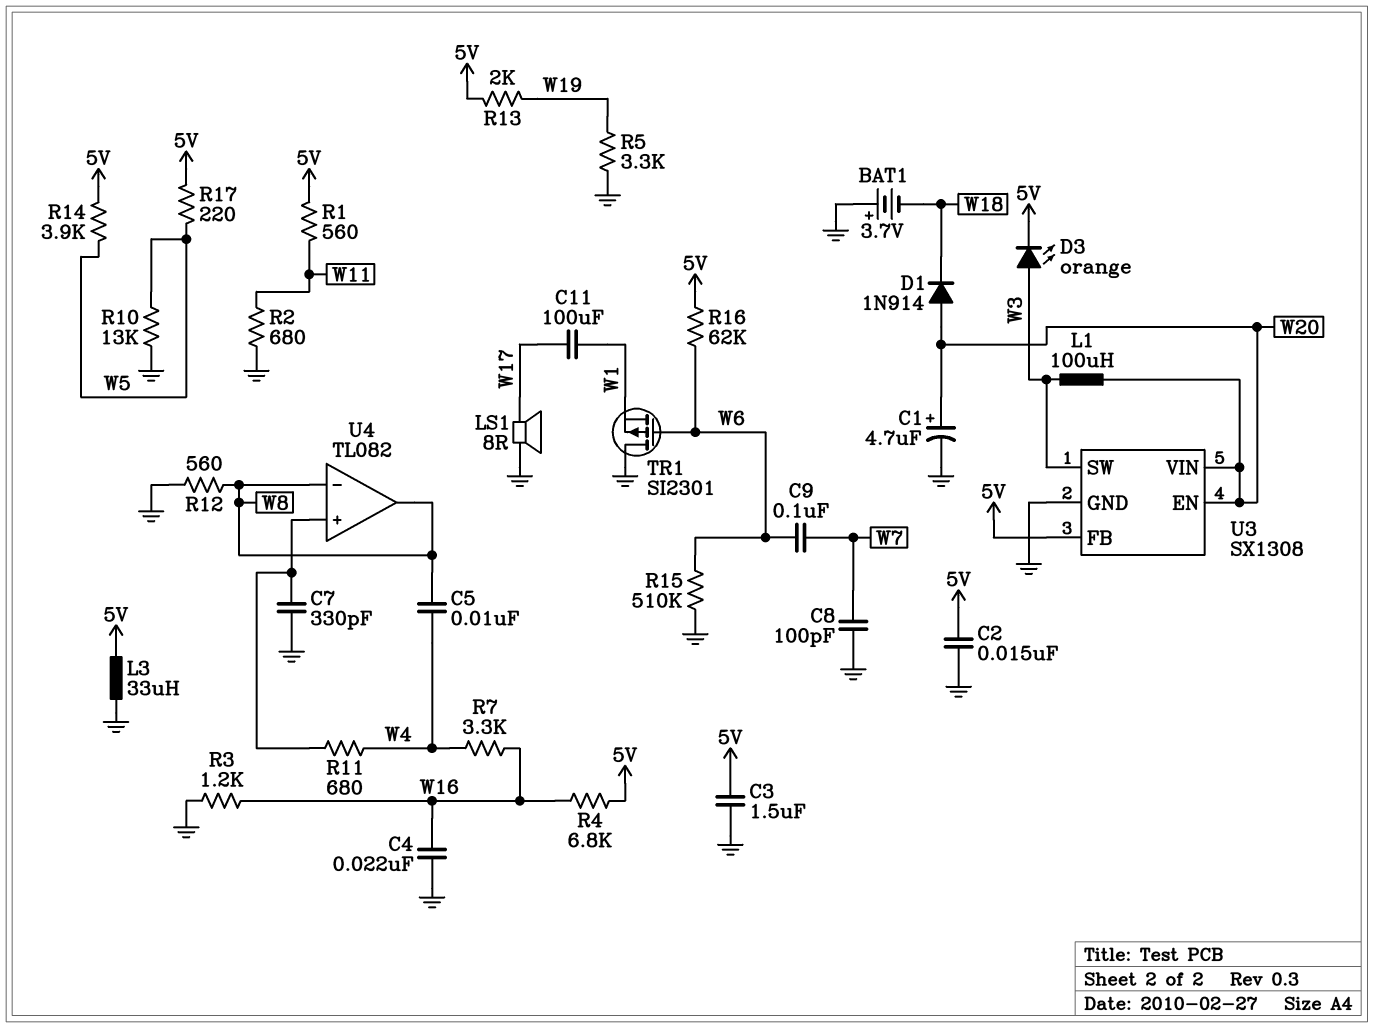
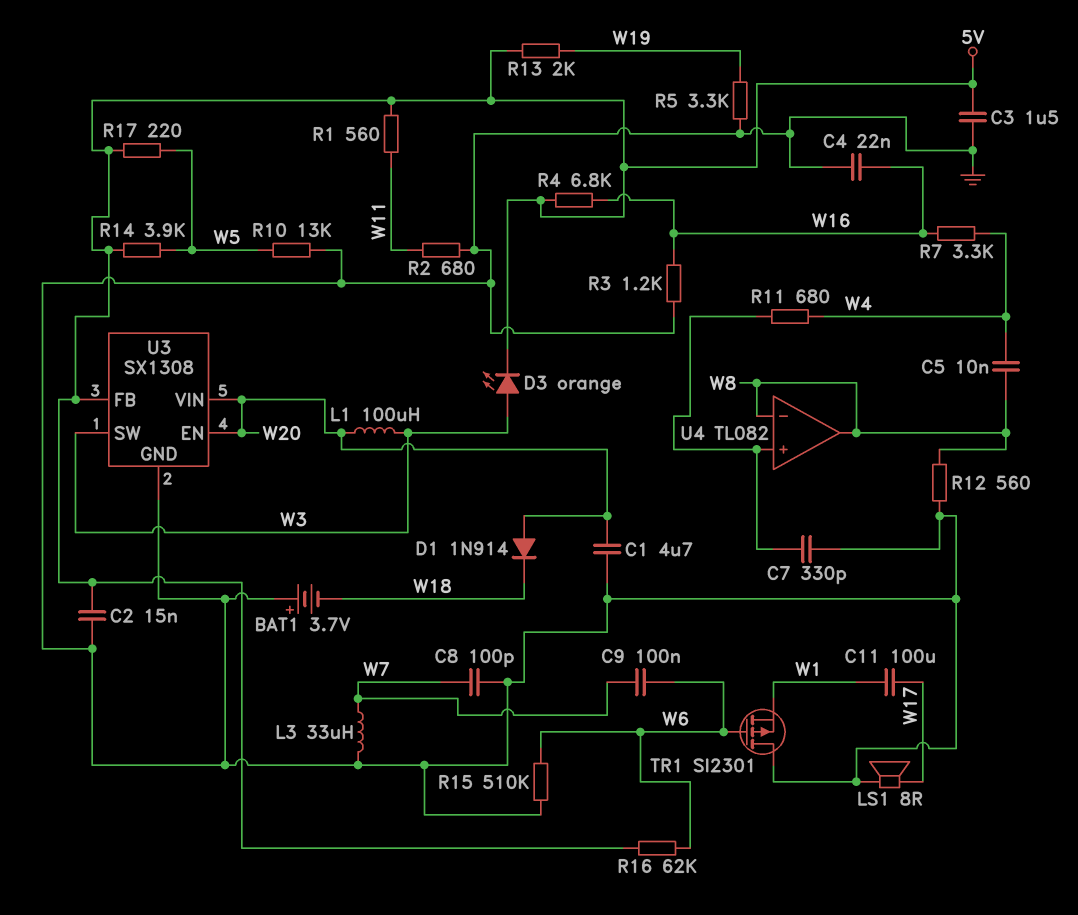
C1: 4.7uF (plus W20, minus GND) -> 4.7uF (GND, W20)
L3: 33uH (5V, GND) -> 33uH (GND, W7)

